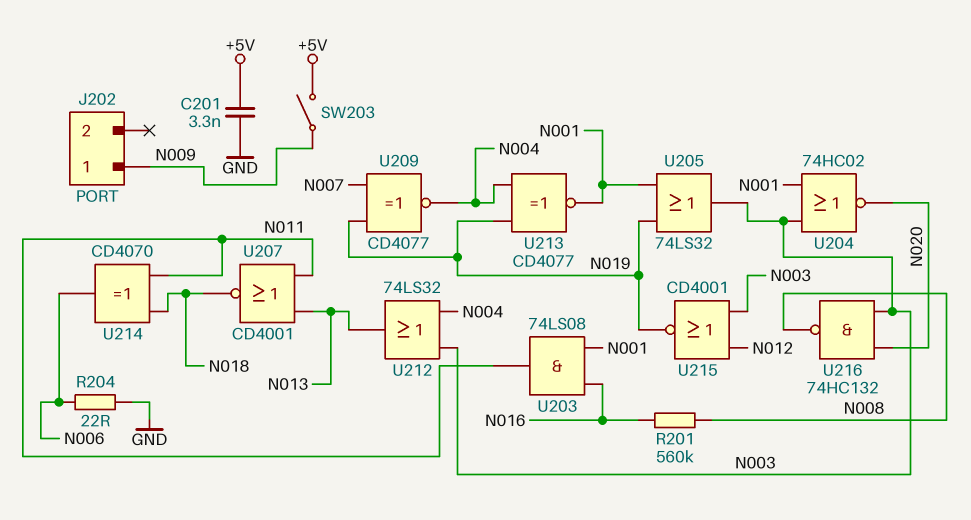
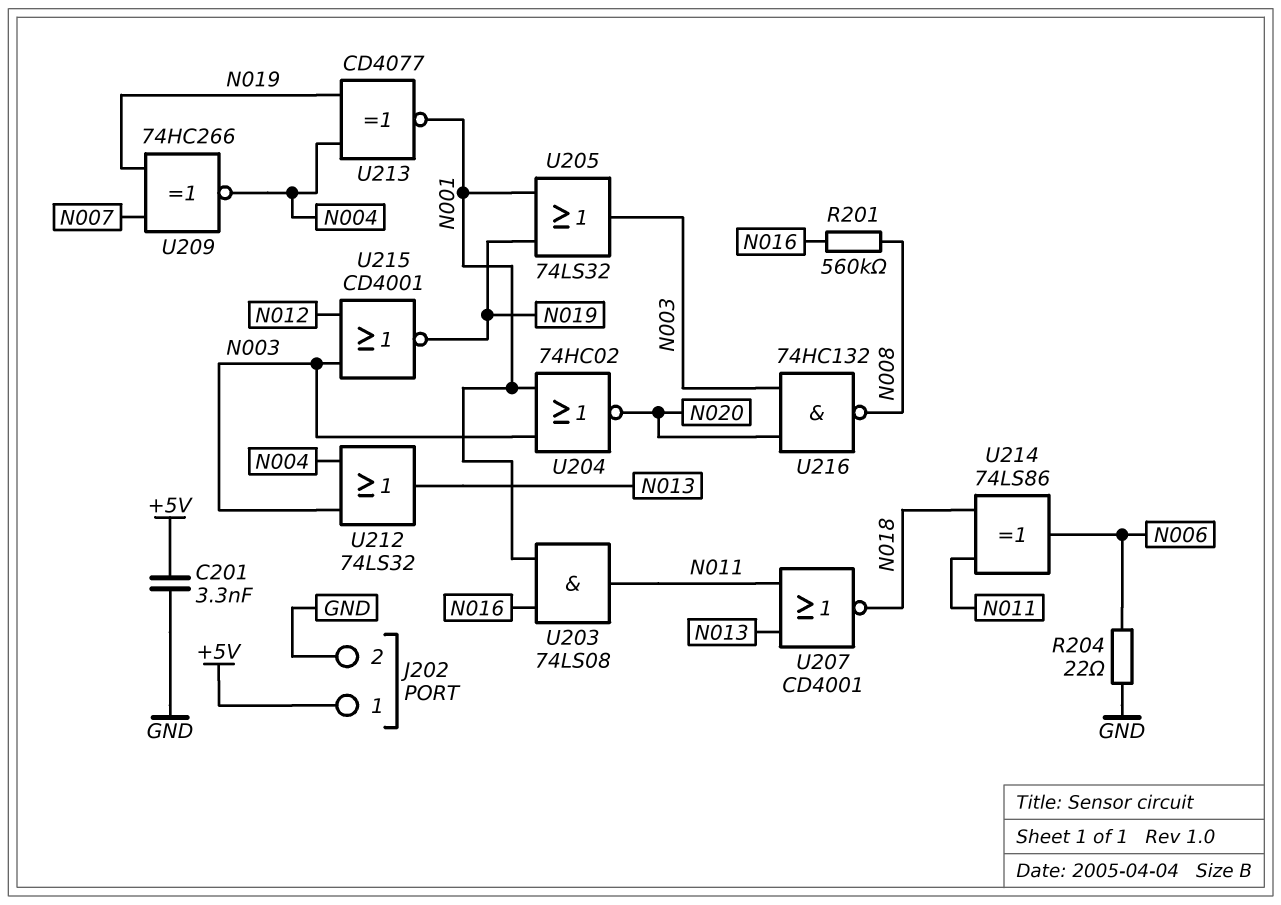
J202 pin 1: N009 -> +5V
J202 pin 2: none -> GND
SW203: switch (+5V, N009) -> none
U209: XNOR CD4077 (in N007, in N019, out N004) -> XNOR 74HC266 (in N007, in N019, out N004)
U214: XOR CD4070 (in N011, in N018, out N006) -> XOR 74LS86 (in N011, in N018, out N006)

